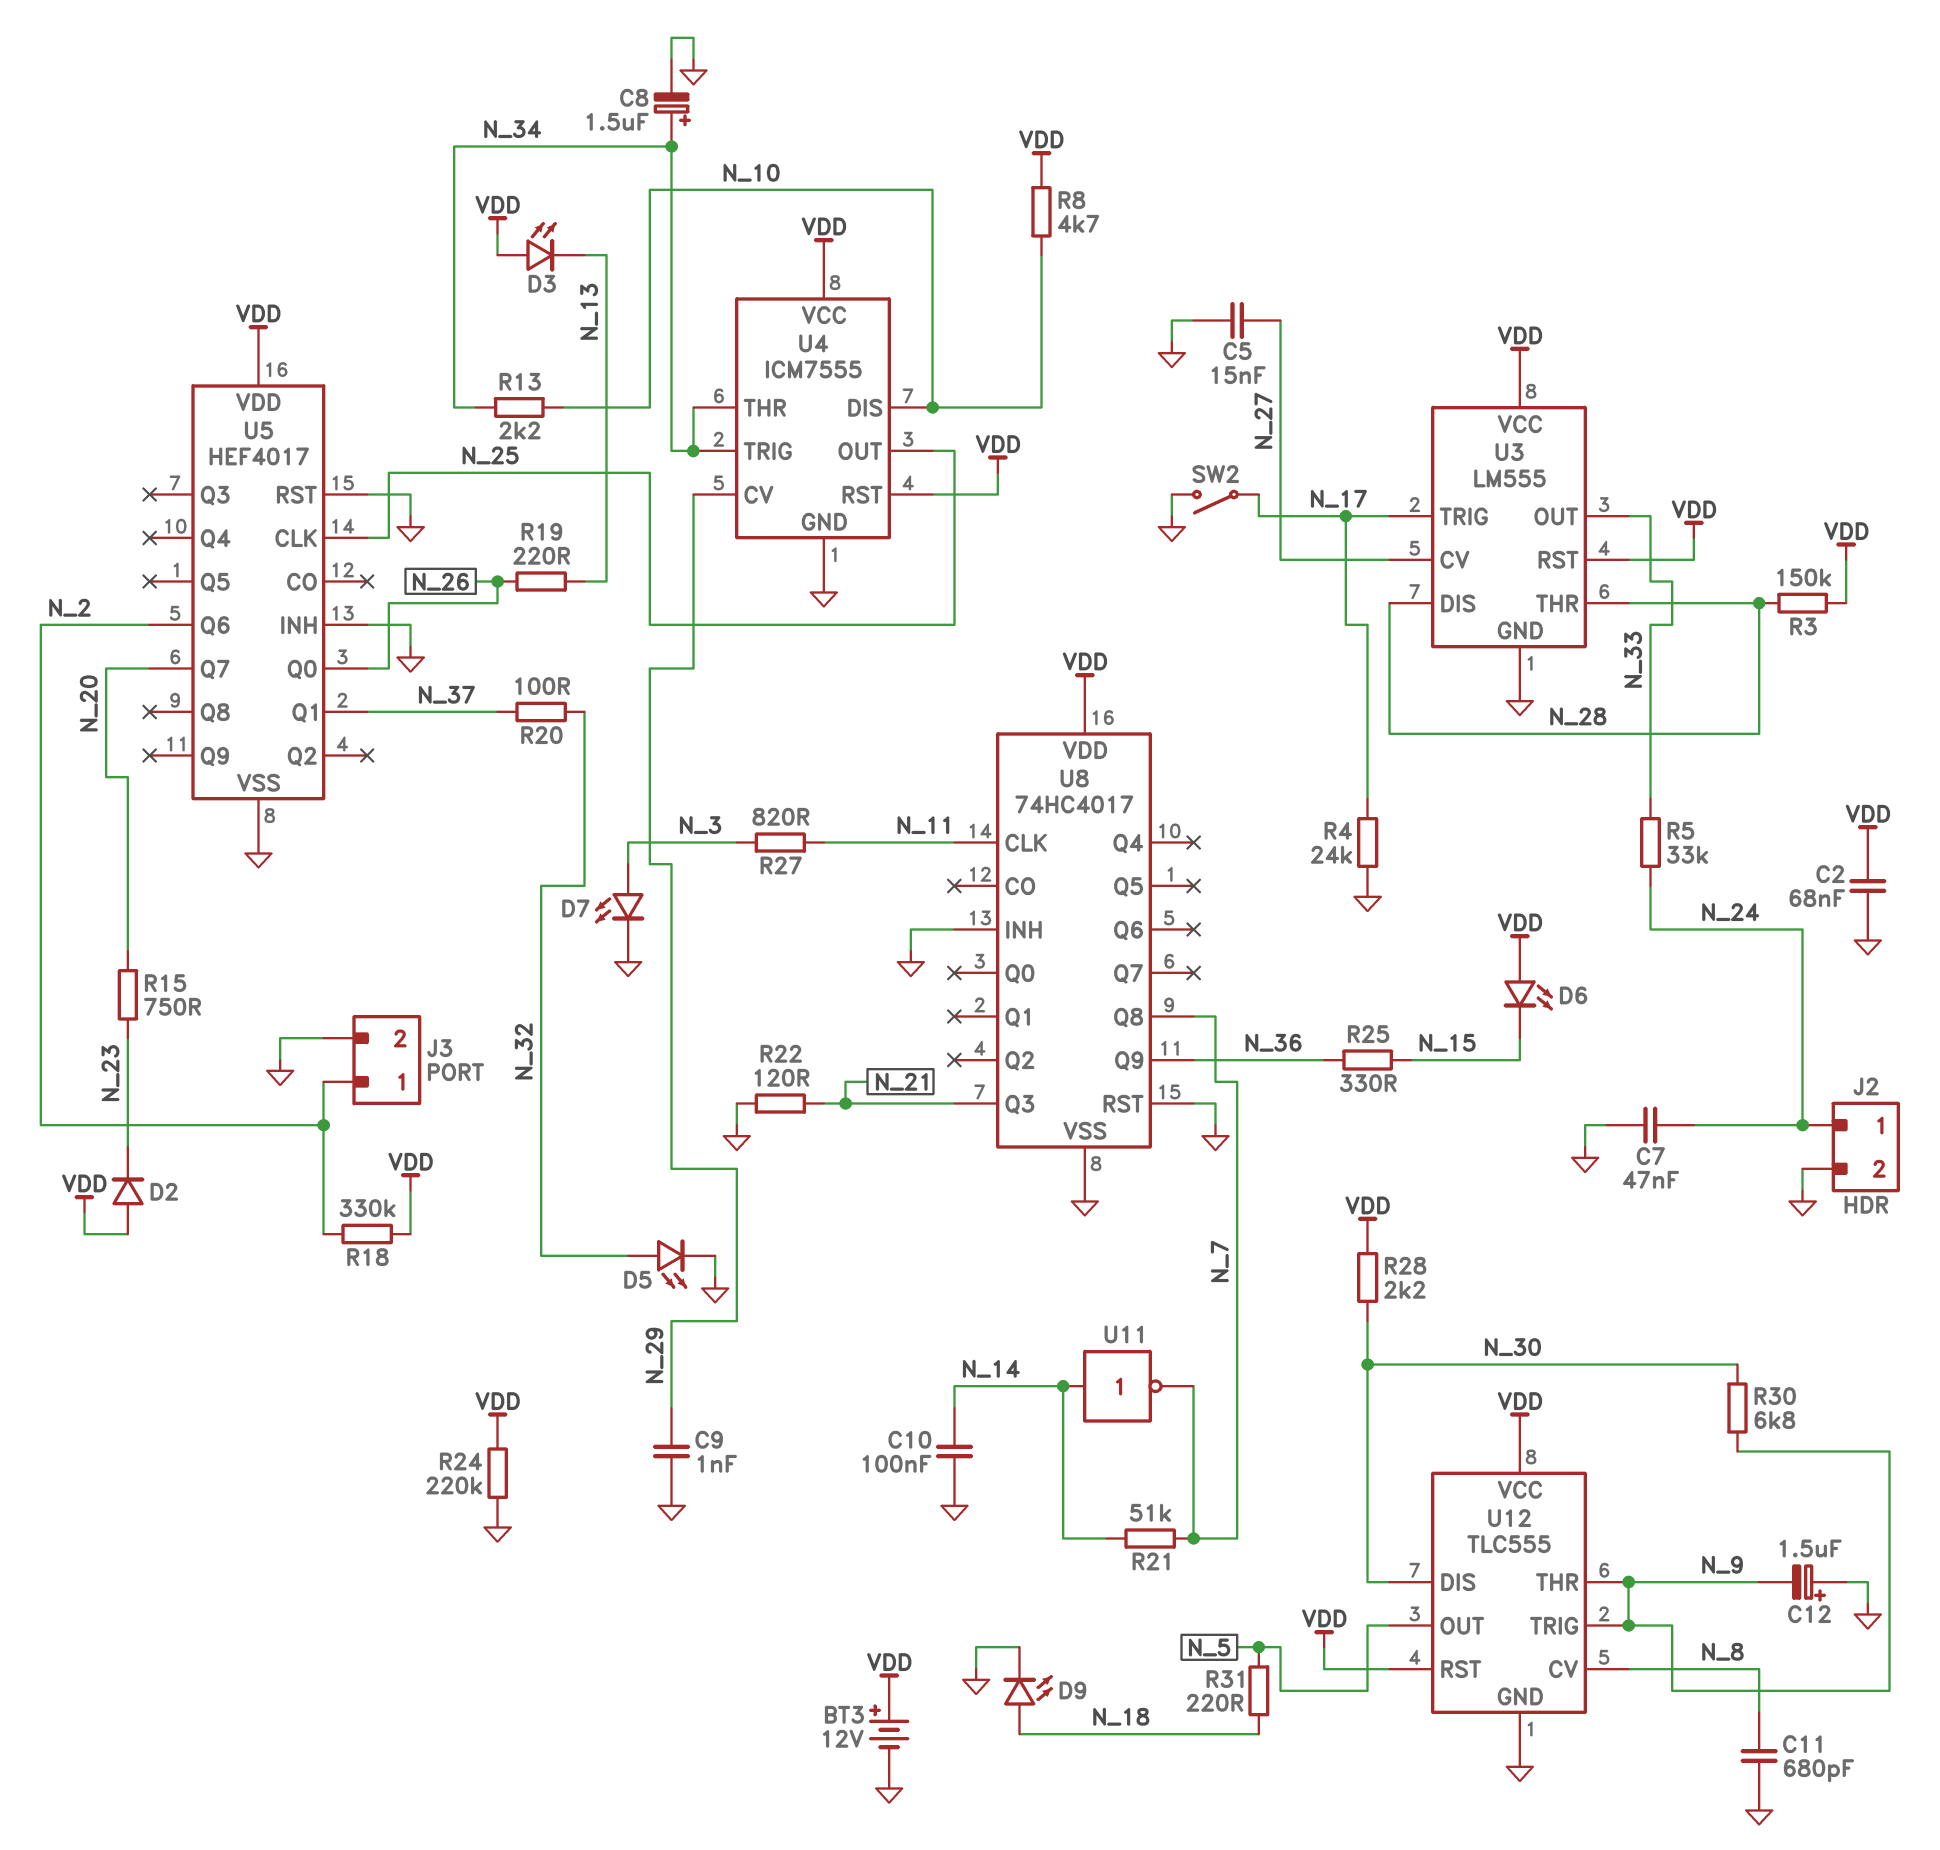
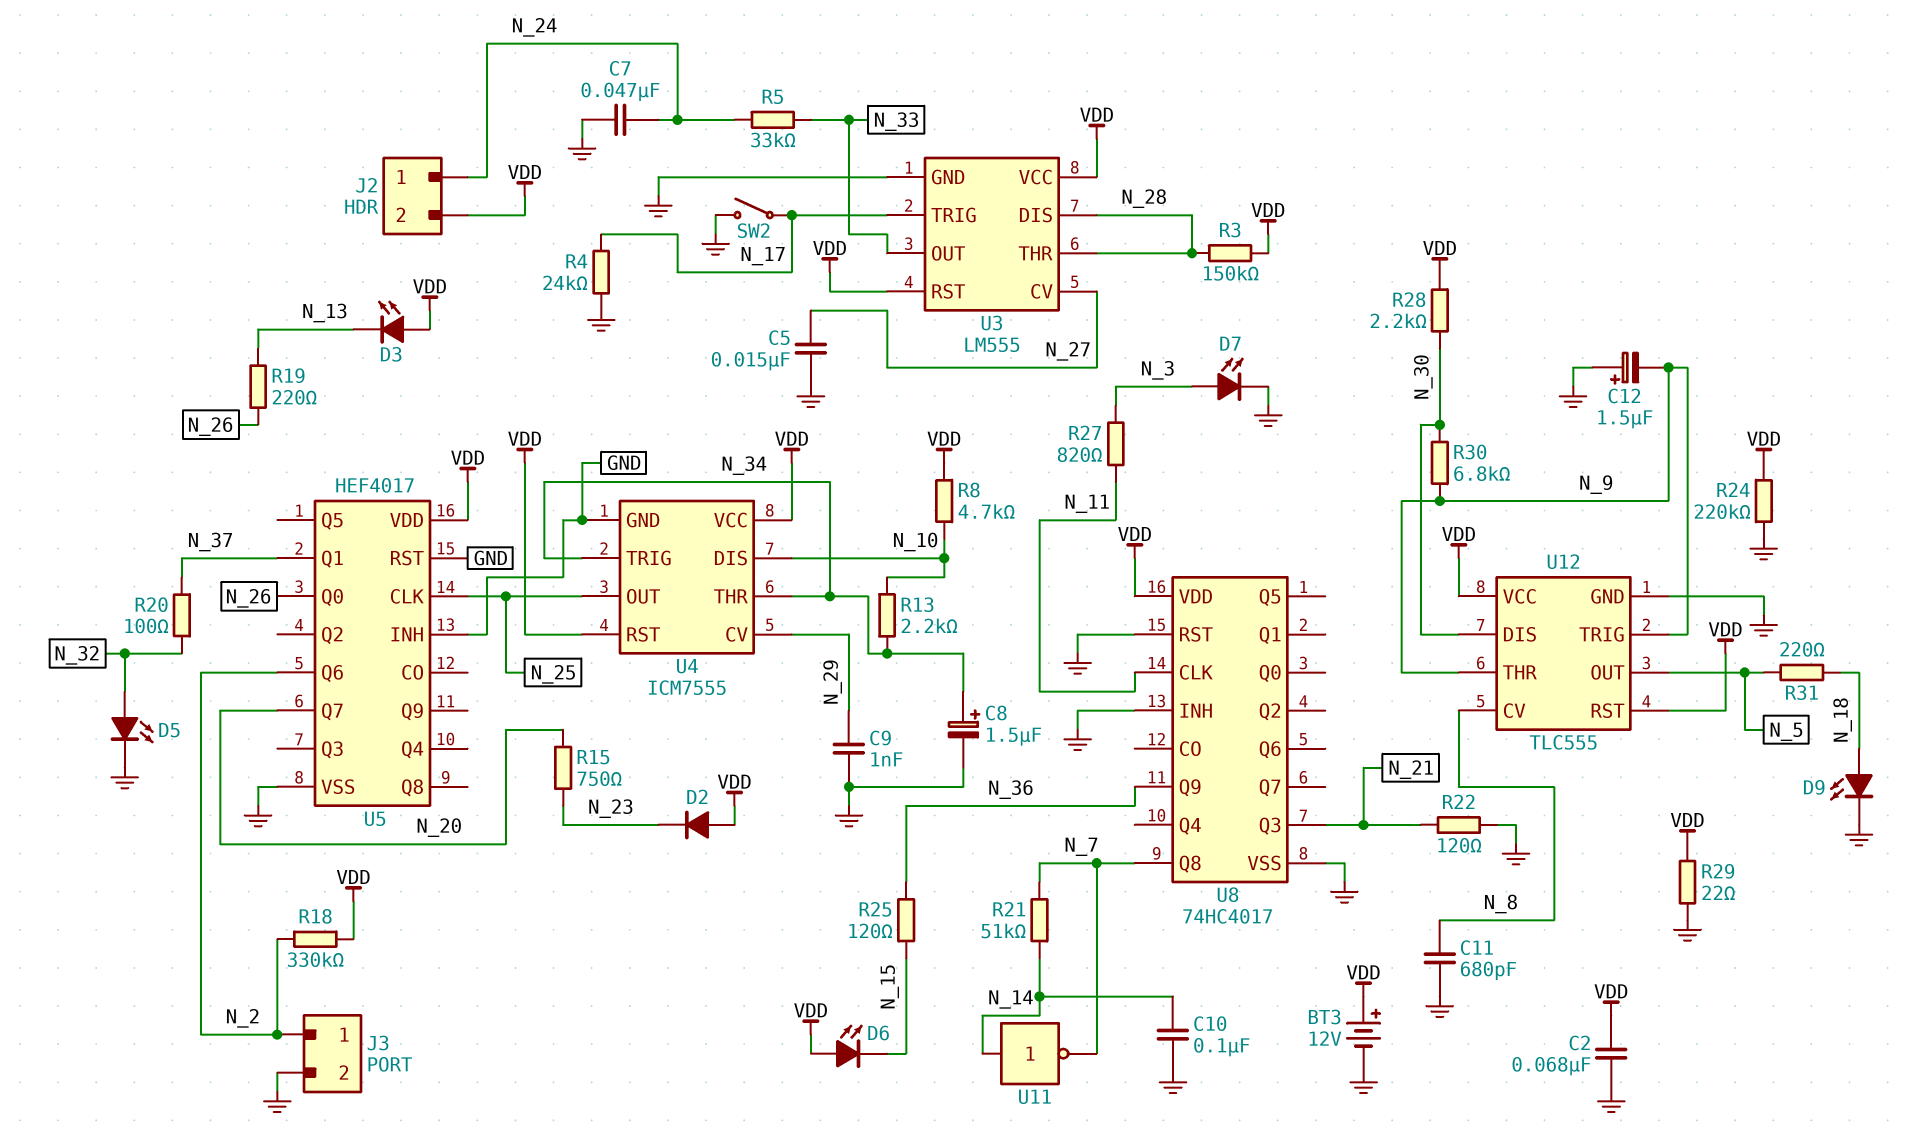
J2 pin 2: GND -> VDD
R25: 330 (N_15, N_36) -> 120 (N_15, N_36)
R29: none -> 22 (GND, VDD)

